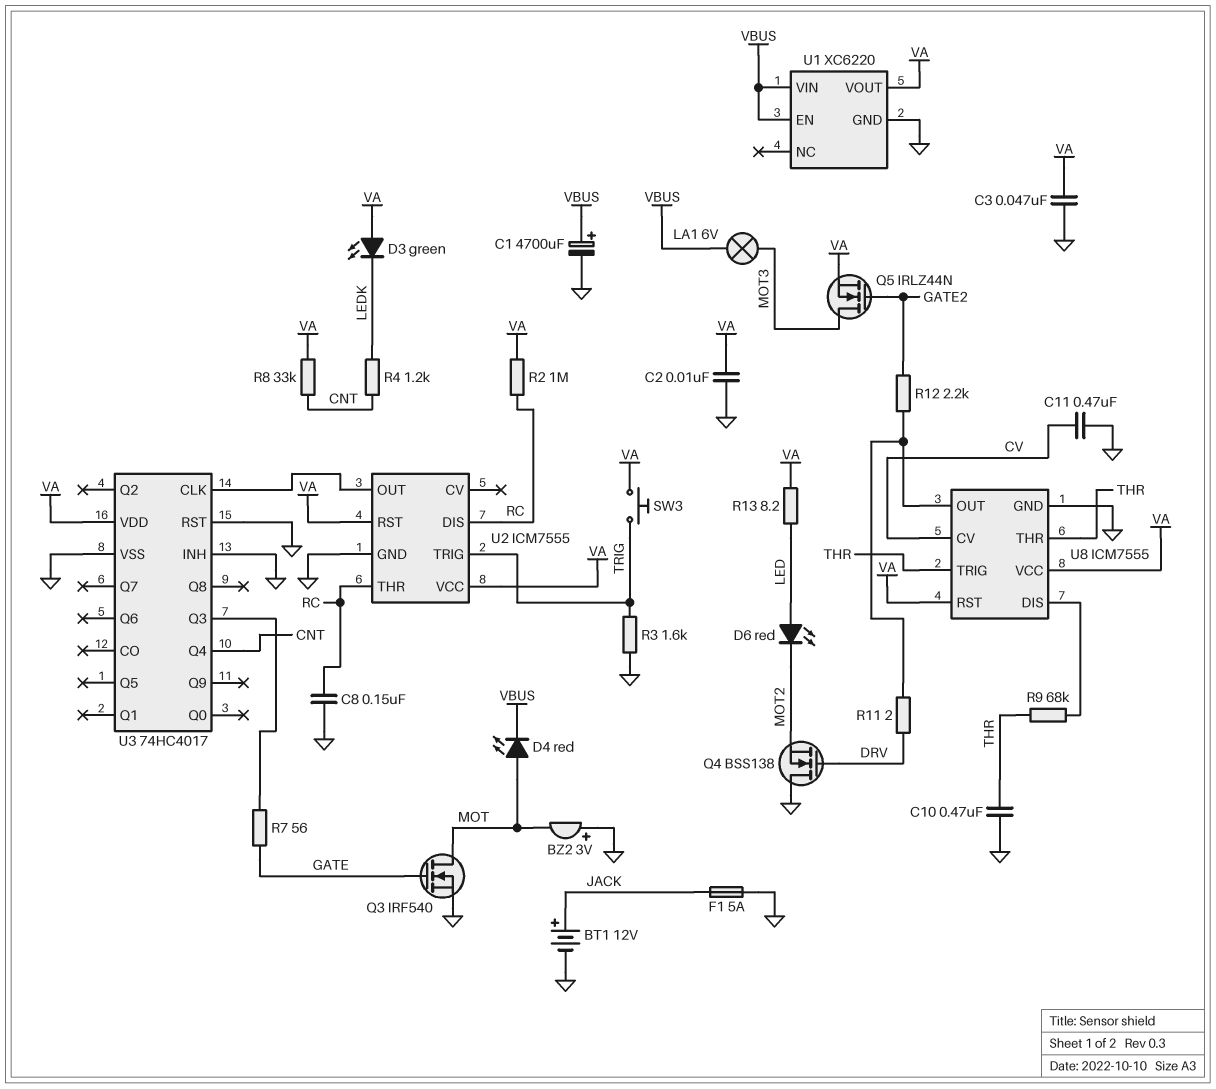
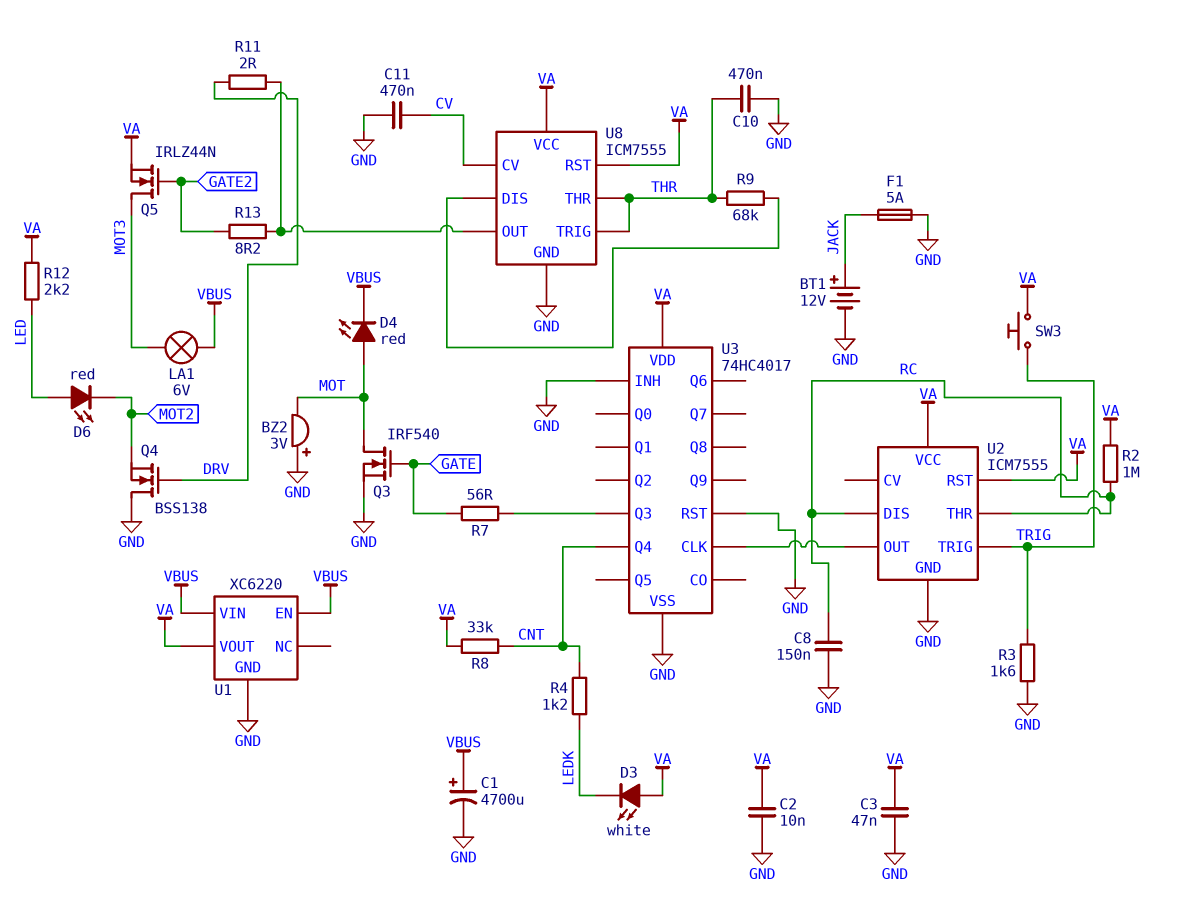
D3: LED green (A VA, K LEDK) -> LED white (A VA, K LEDK)
R12: 2.2k (GATE2, U8/OUT) -> 2.2k (LED, VA)
R13: 8.2 (LED, VA) -> 8.2 (GATE2, U8/OUT)

